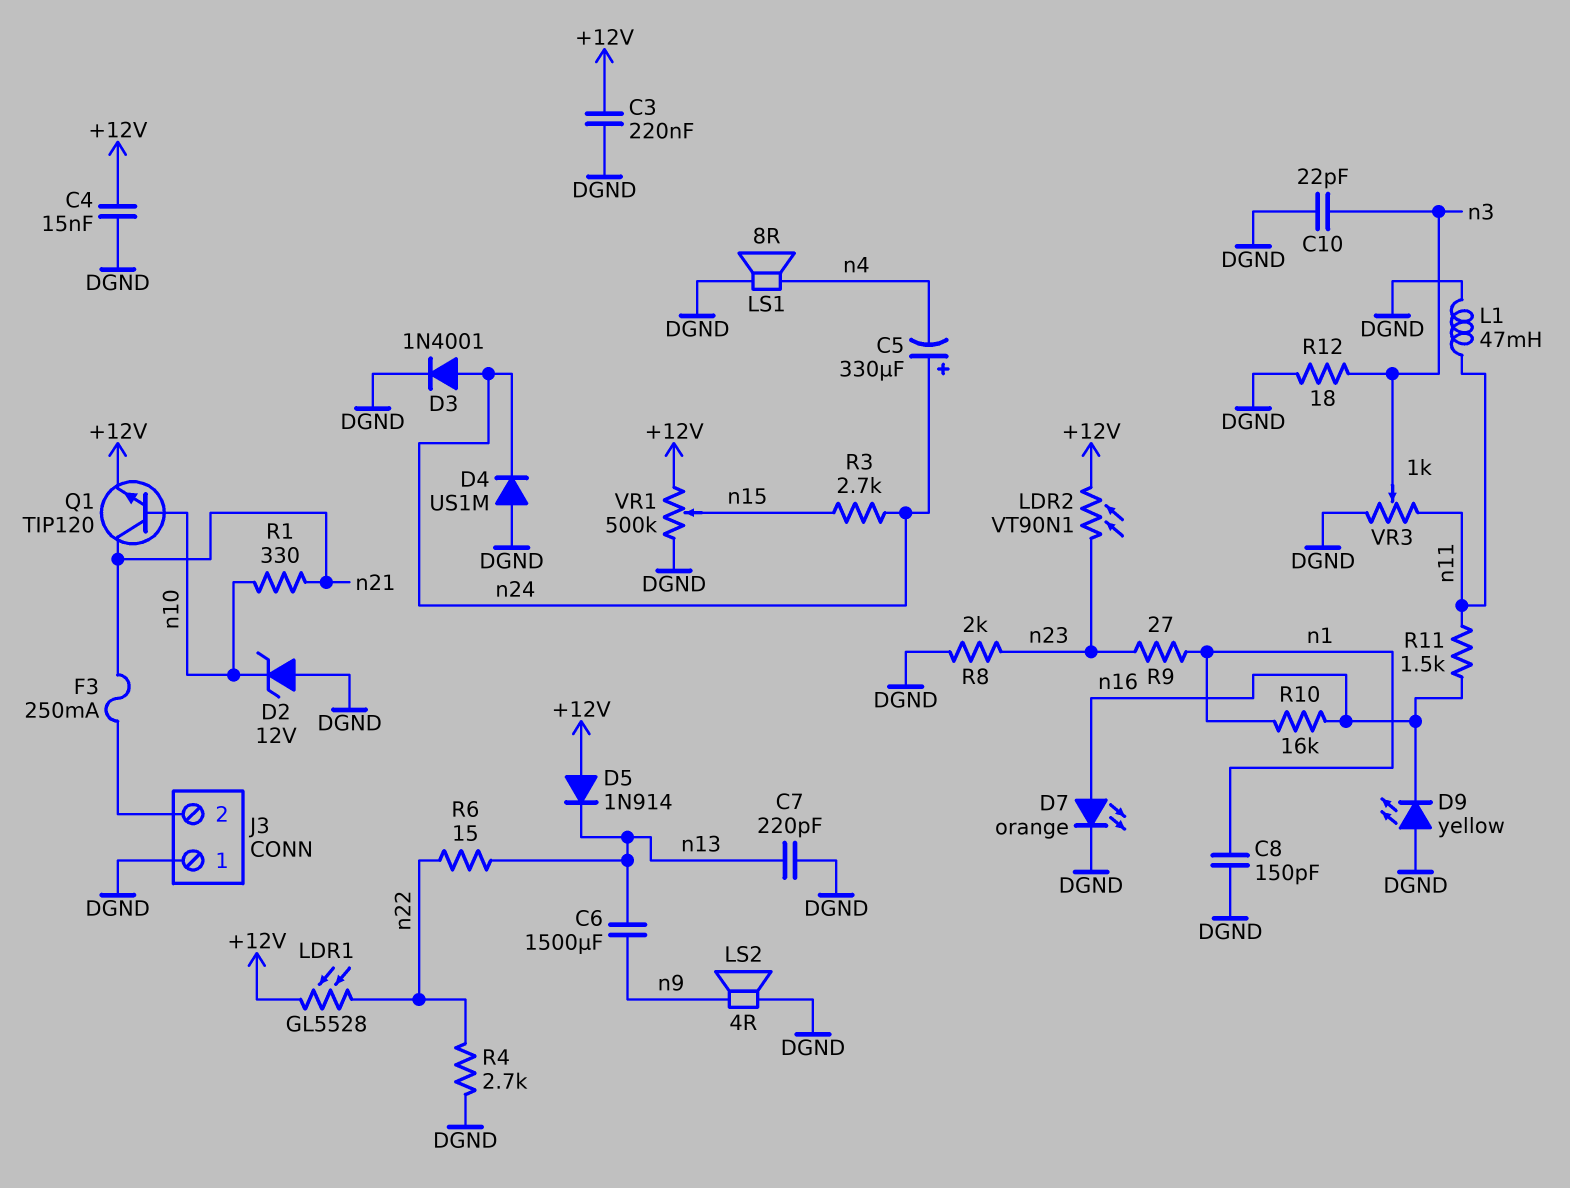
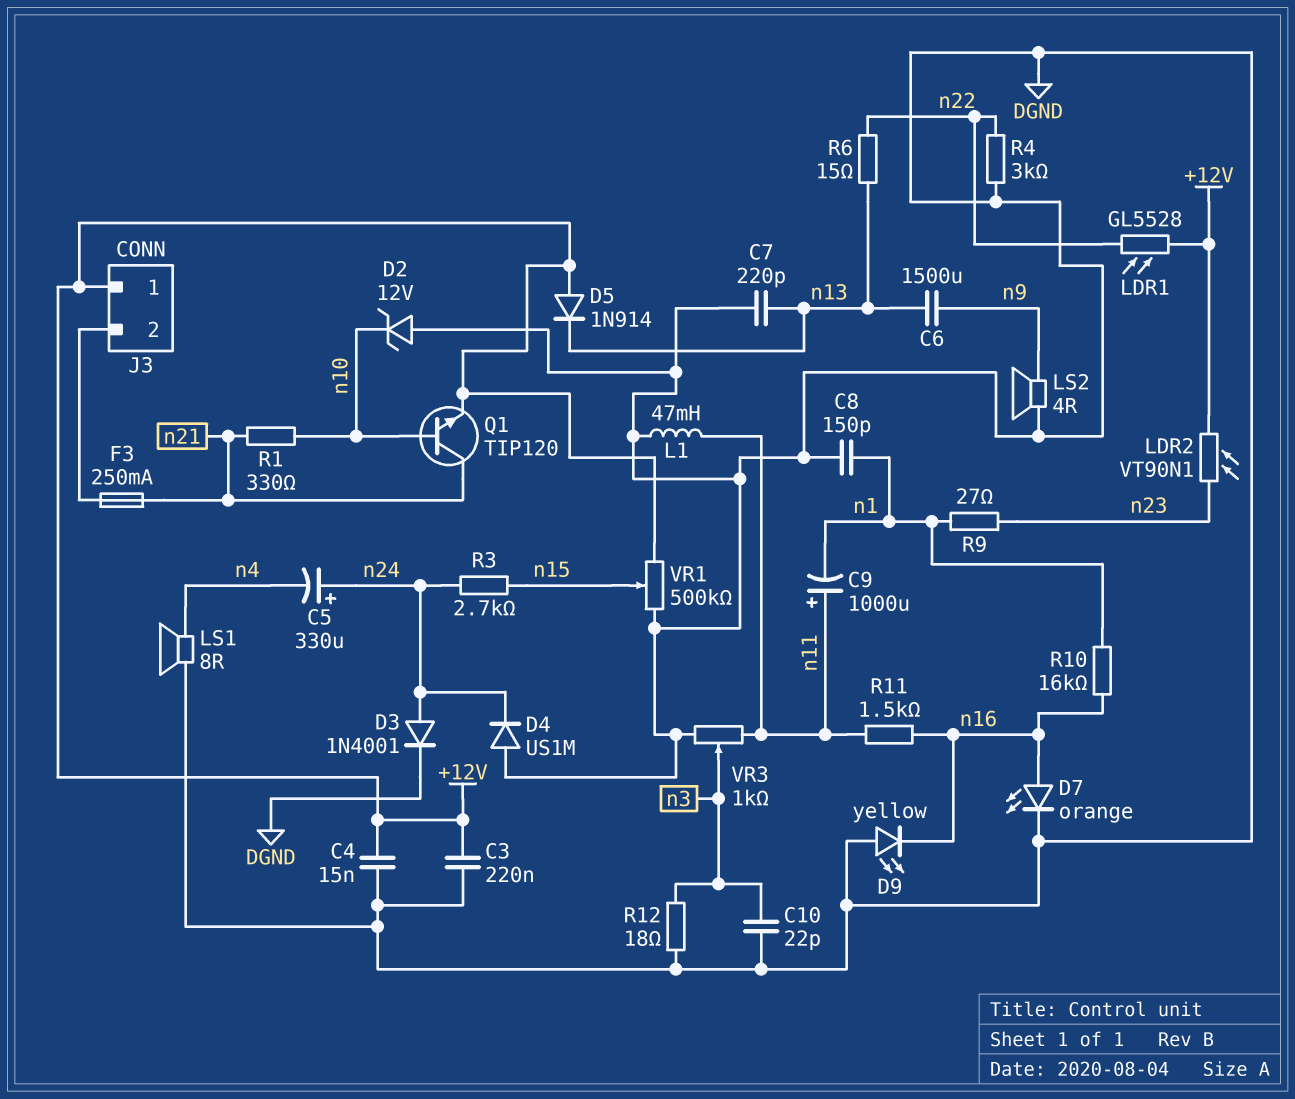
C9: none -> 1000uF (plus n11, minus n1)
J3 pin 1: DGND -> +12V
R4: 2.7k (DGND, n22) -> 3k (DGND, n22)
R8: 2k (DGND, n23) -> none

